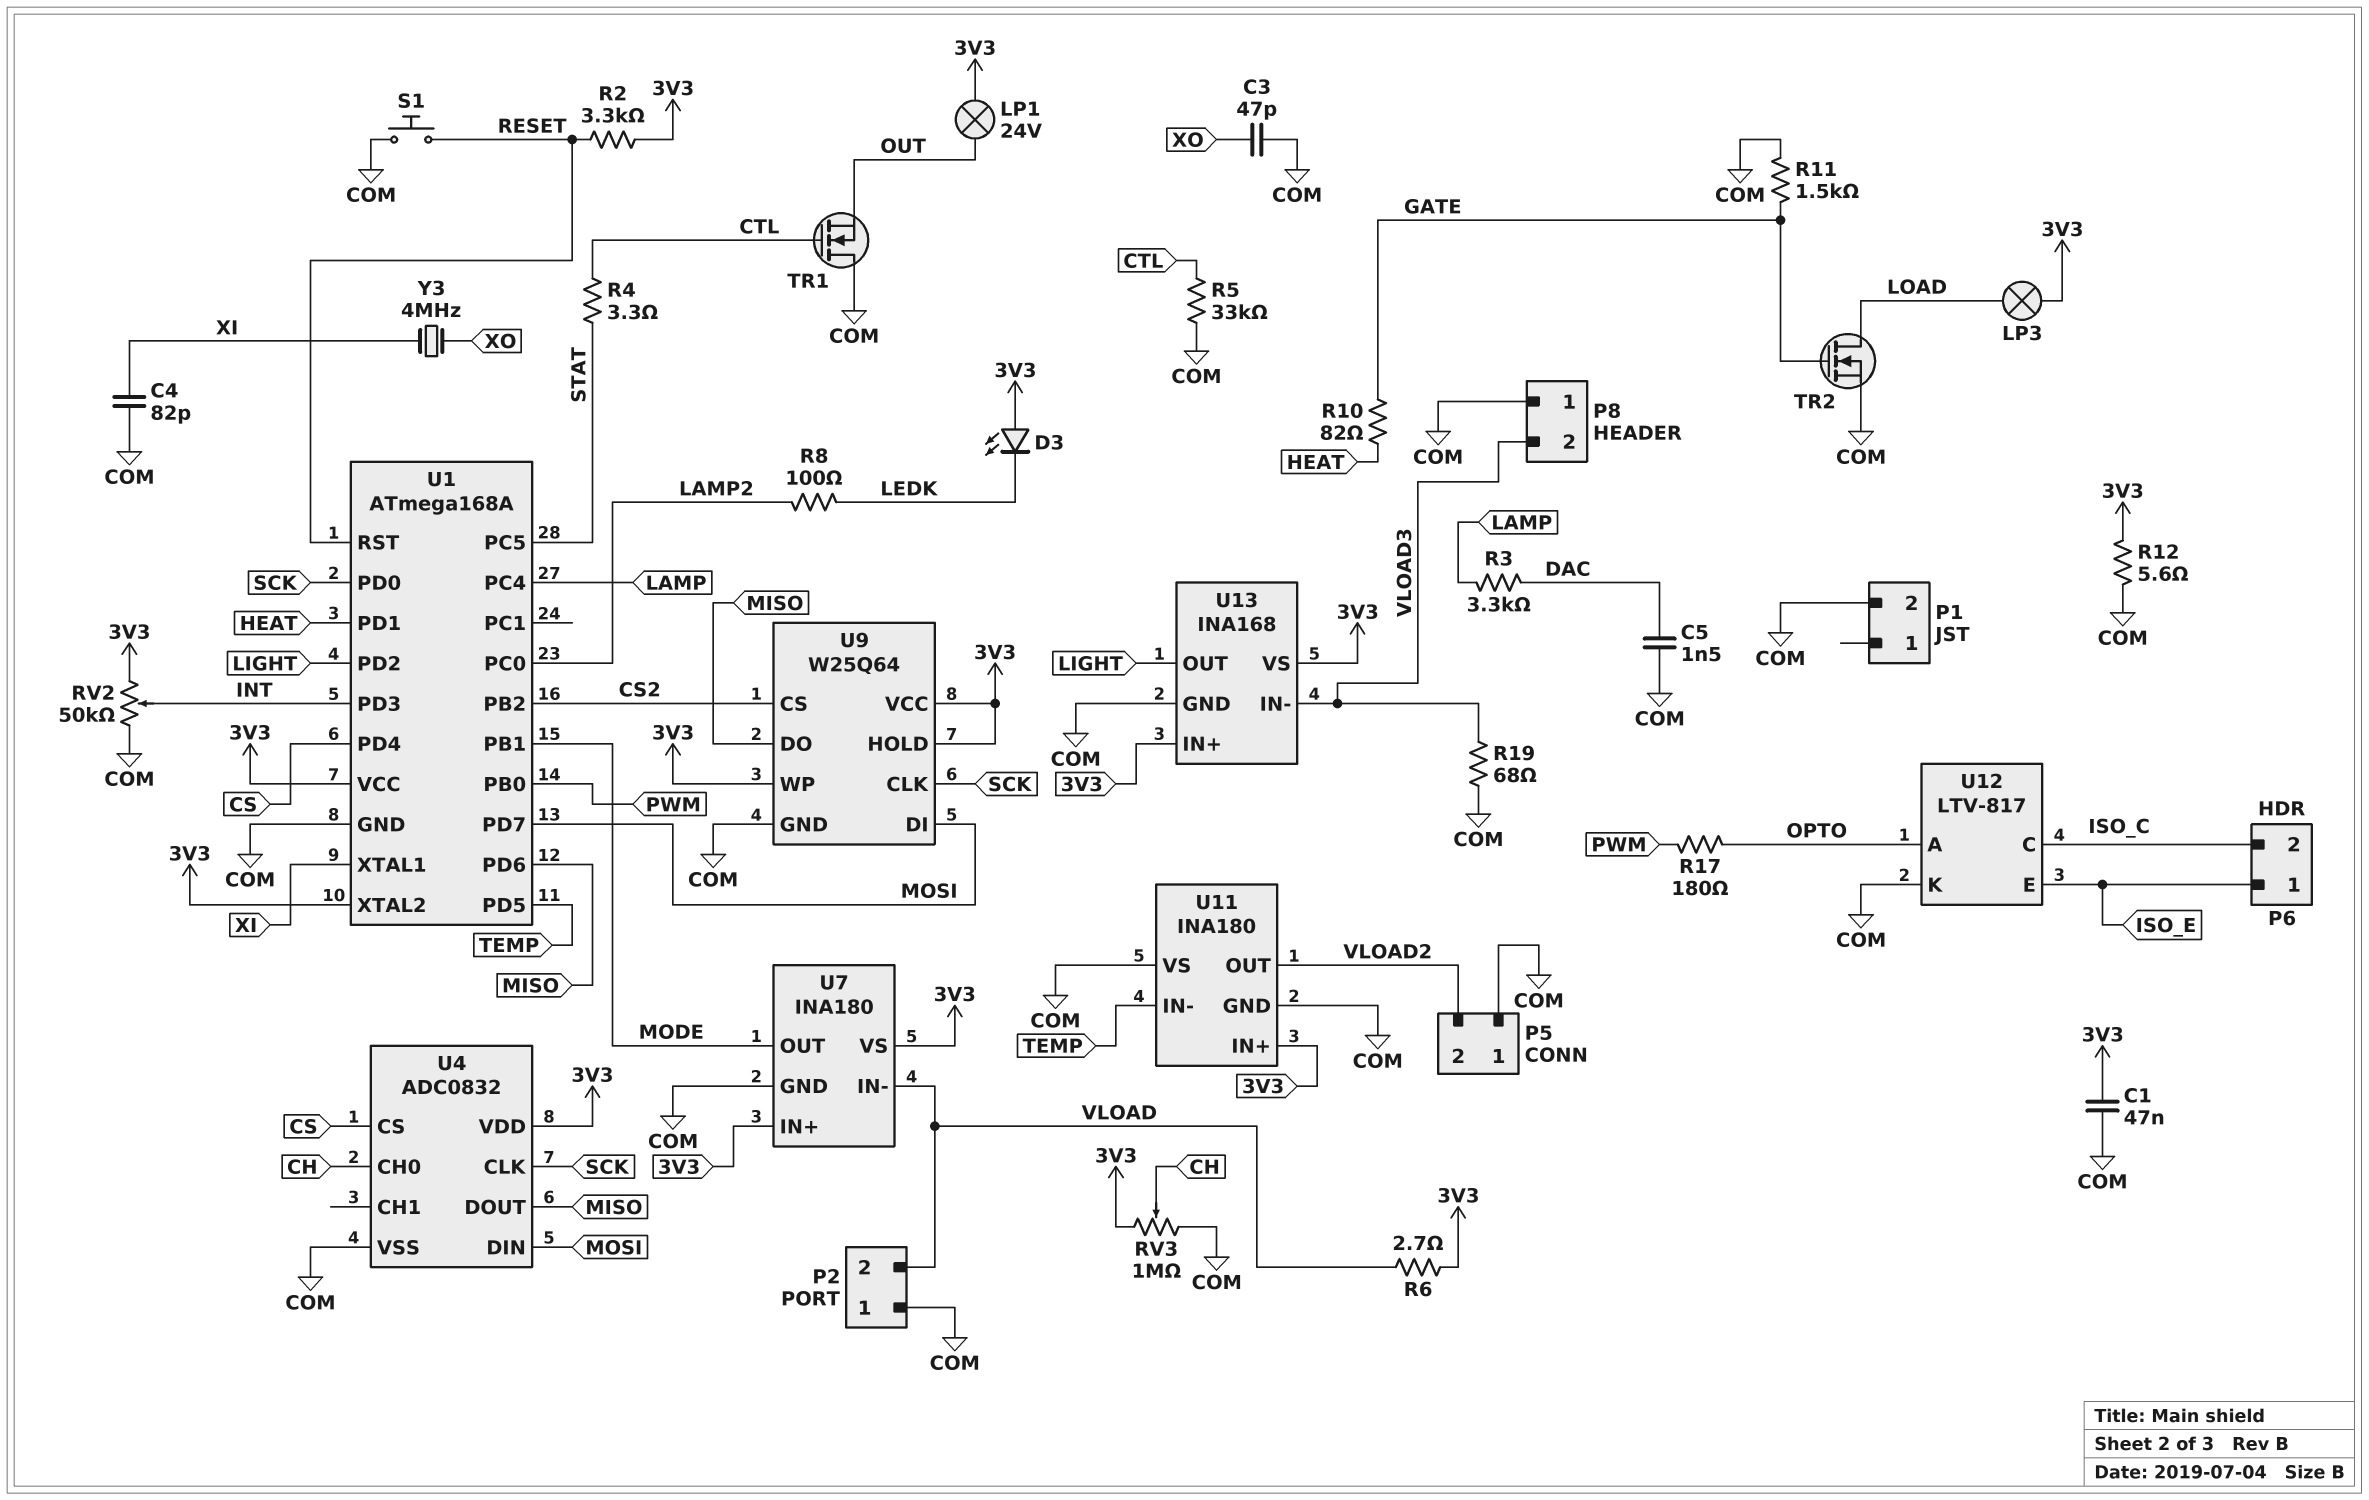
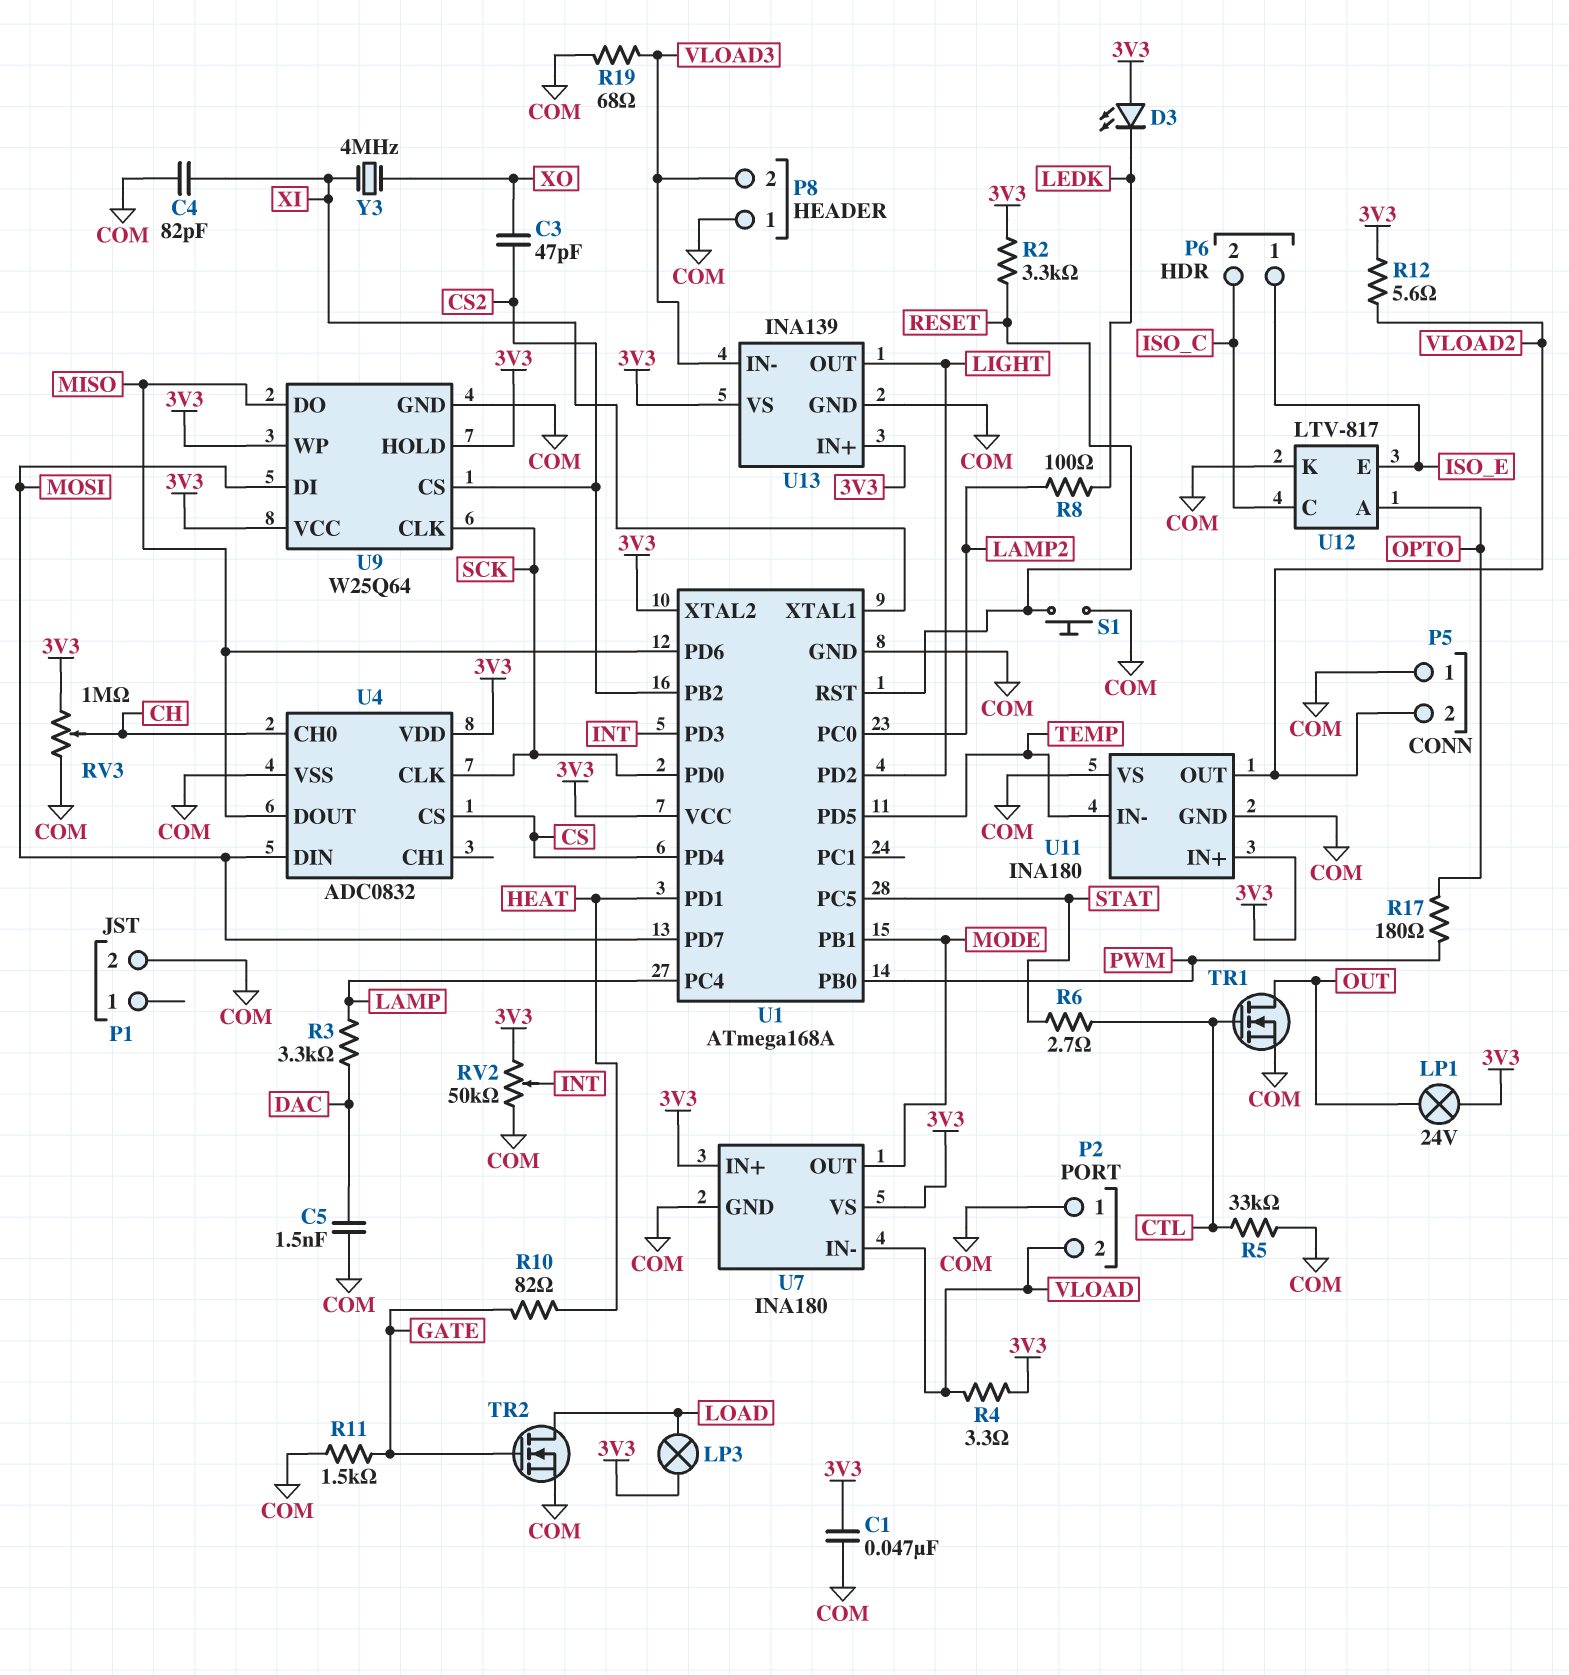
C3: 47pF (COM, XO) -> 47pF (CS2, XO)
R4: 3.3 (CTL, STAT) -> 3.3 (3V3, VLOAD)
R6: 2.7 (3V3, VLOAD) -> 2.7 (CTL, STAT)
R12: 5.6 (3V3, COM) -> 5.6 (3V3, VLOAD2)
TR1: NMOS (G CTL, D COM, S OUT) -> NMOS (G CTL, D OUT, S COM)
U13: INA168 -> INA139

